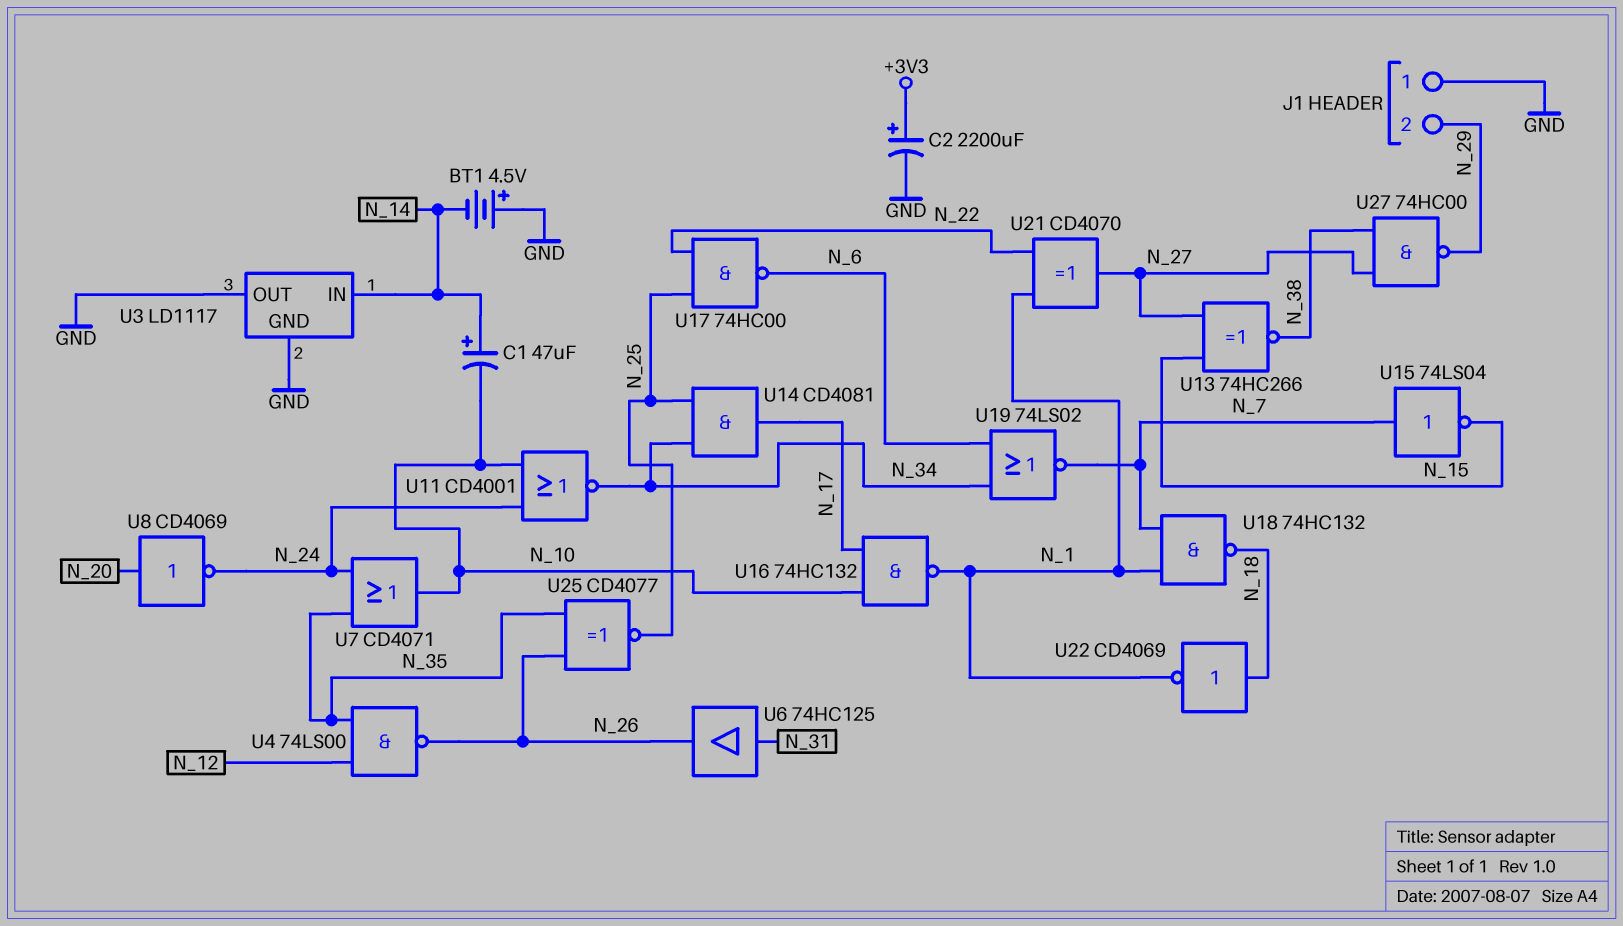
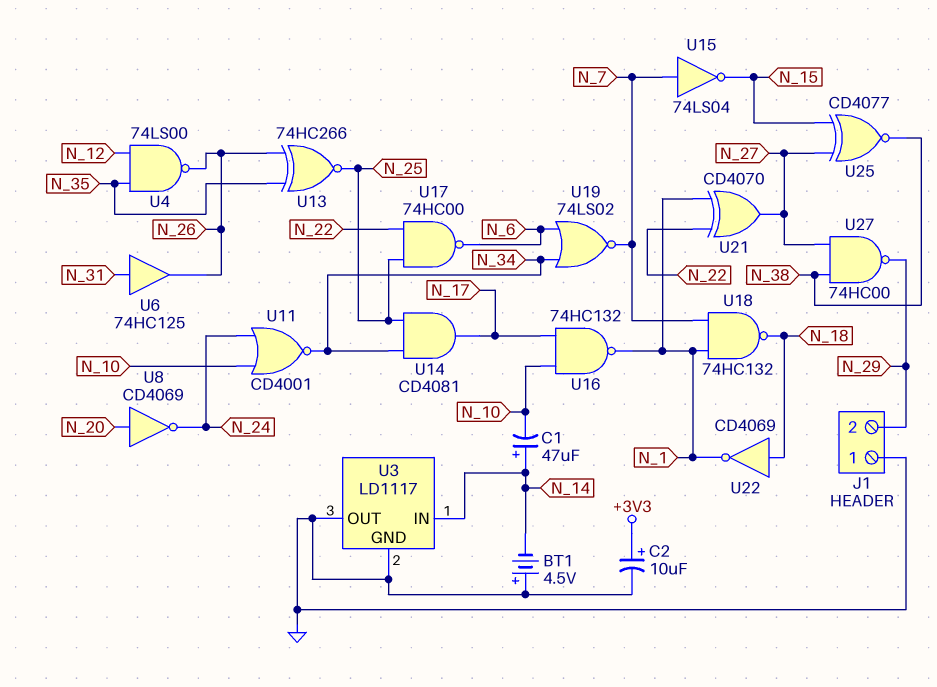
C2: 2200uF (plus +3V3, minus GND) -> 10uF (plus +3V3, minus GND)
U7: OR CD4071 (in N_24, in N_35, out N_10) -> none
U13: XNOR 74HC266 (in N_15, in N_27, out N_38) -> XNOR 74HC266 (in N_26, in N_35, out N_25)
U25: XNOR CD4077 (in N_26, in N_35, out N_25) -> XNOR CD4077 (in N_15, in N_27, out N_38)

